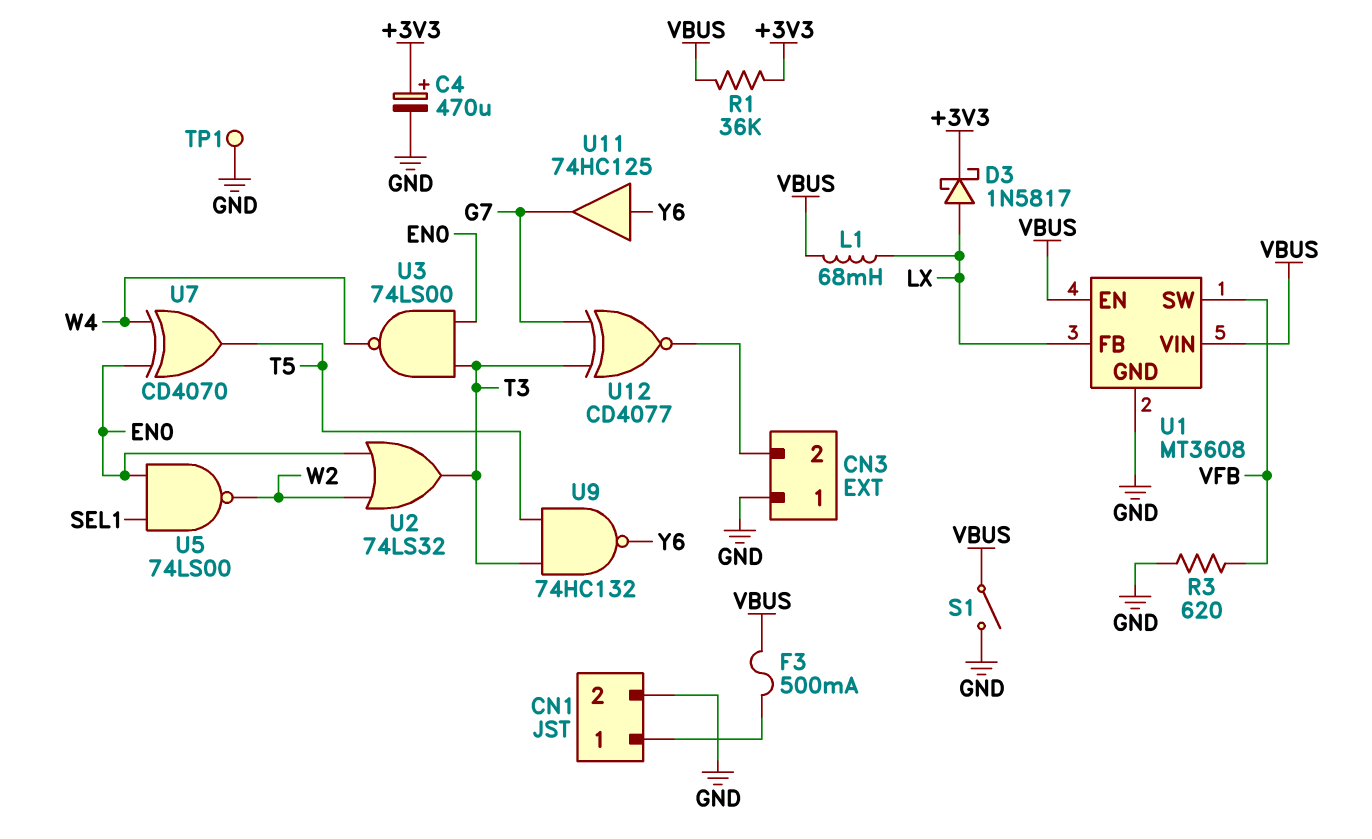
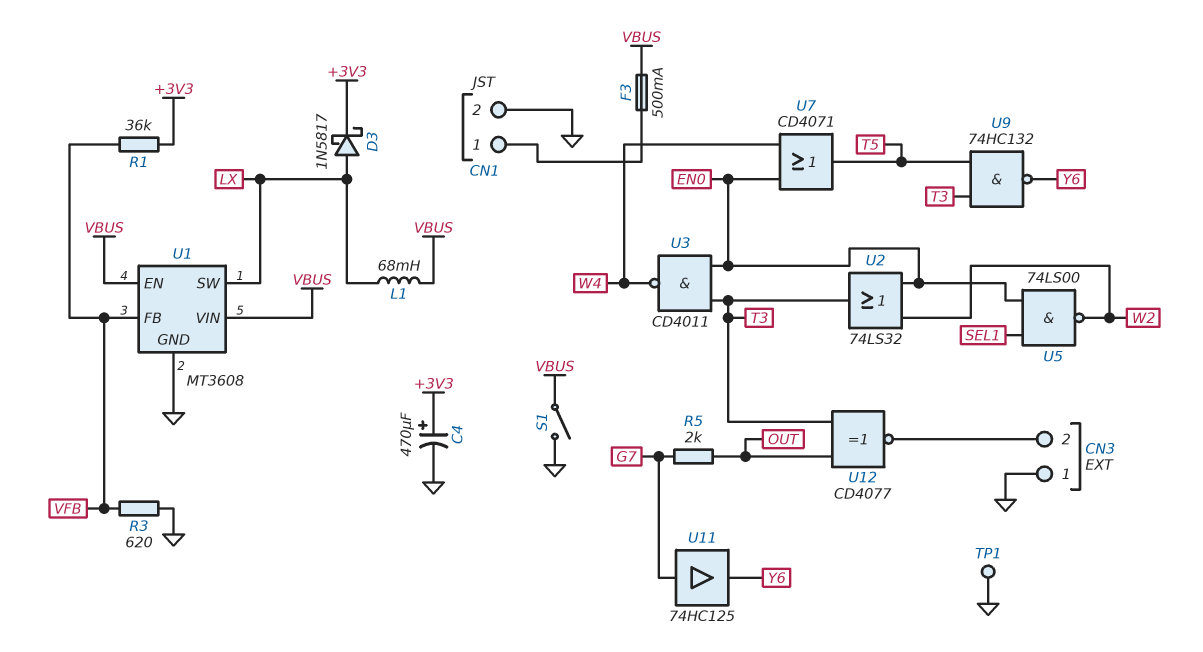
R1: 36k (+3V3, VBUS) -> 36k (+3V3, VFB)
R5: none -> 2k (G7, OUT)
U1 pin FB: LX -> VFB
U1 pin SW: VFB -> LX
U3: NAND 74LS00 (in EN0, in T3, out W4) -> NAND CD4011 (in EN0, in T3, out W4)
U7: XOR CD4070 (in EN0, in W4, out T5) -> OR CD4071 (in EN0, in W4, out T5)
U11: buffer 74HC125 (in Y6, out G7) -> buffer 74HC125 (in G7, out Y6)
U12: XNOR CD4077 (in G7, in T3, out CN3/2) -> XNOR CD4077 (in OUT, in T3, out CN3/2)

